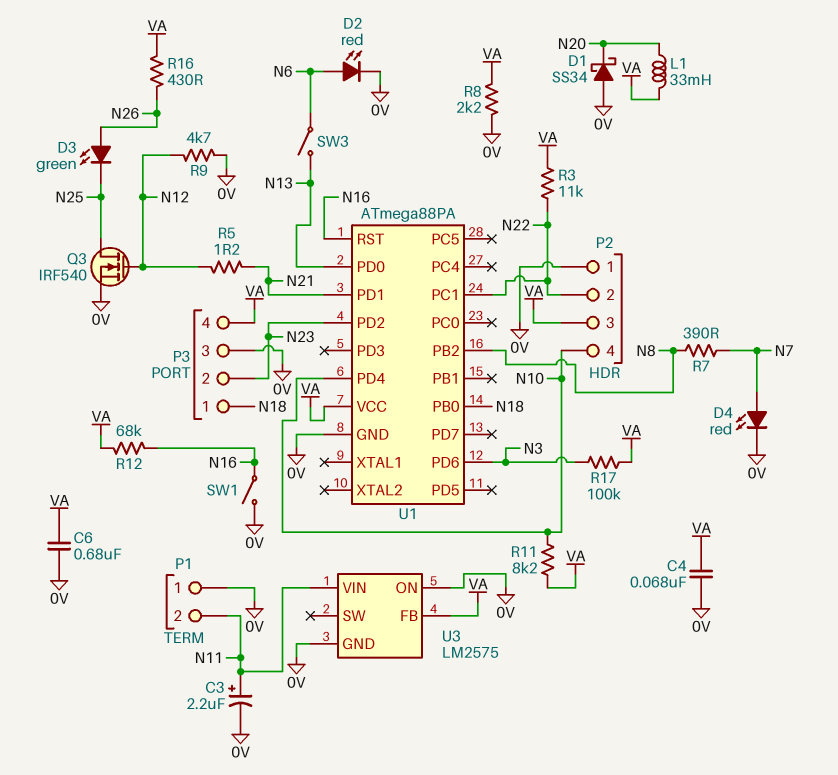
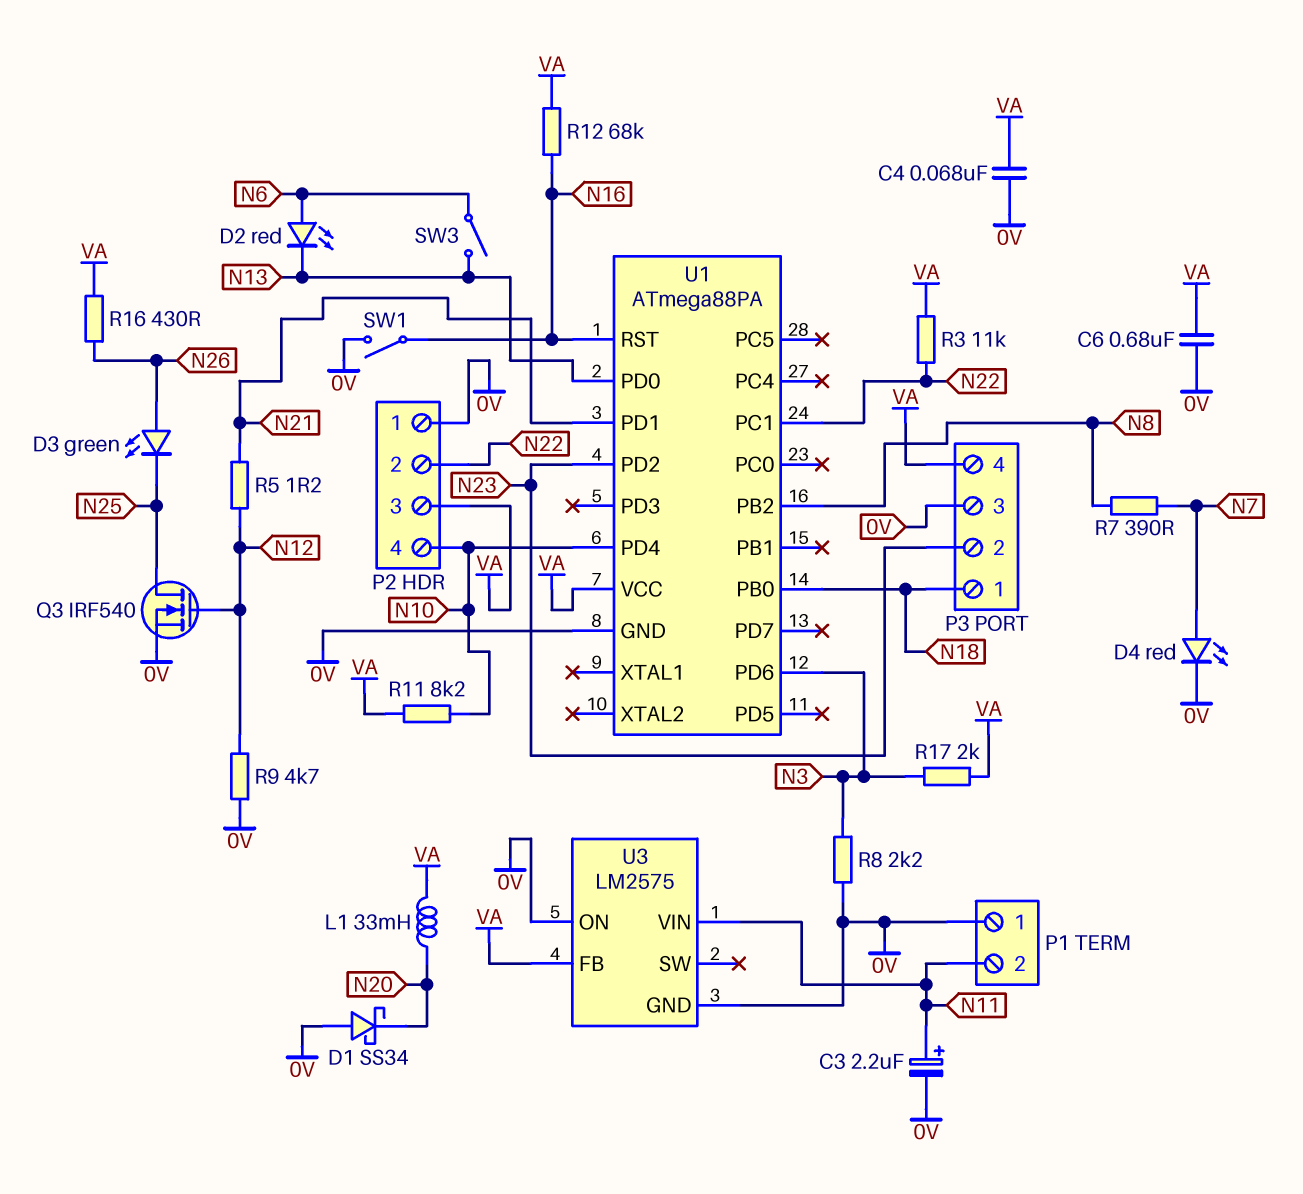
D2: LED red (A N6, K 0V) -> LED red (A N6, K N13)
R8: 2.2k (0V, VA) -> 2.2k (0V, N3)
R17: 100k (N3, VA) -> 2k (N3, VA)

